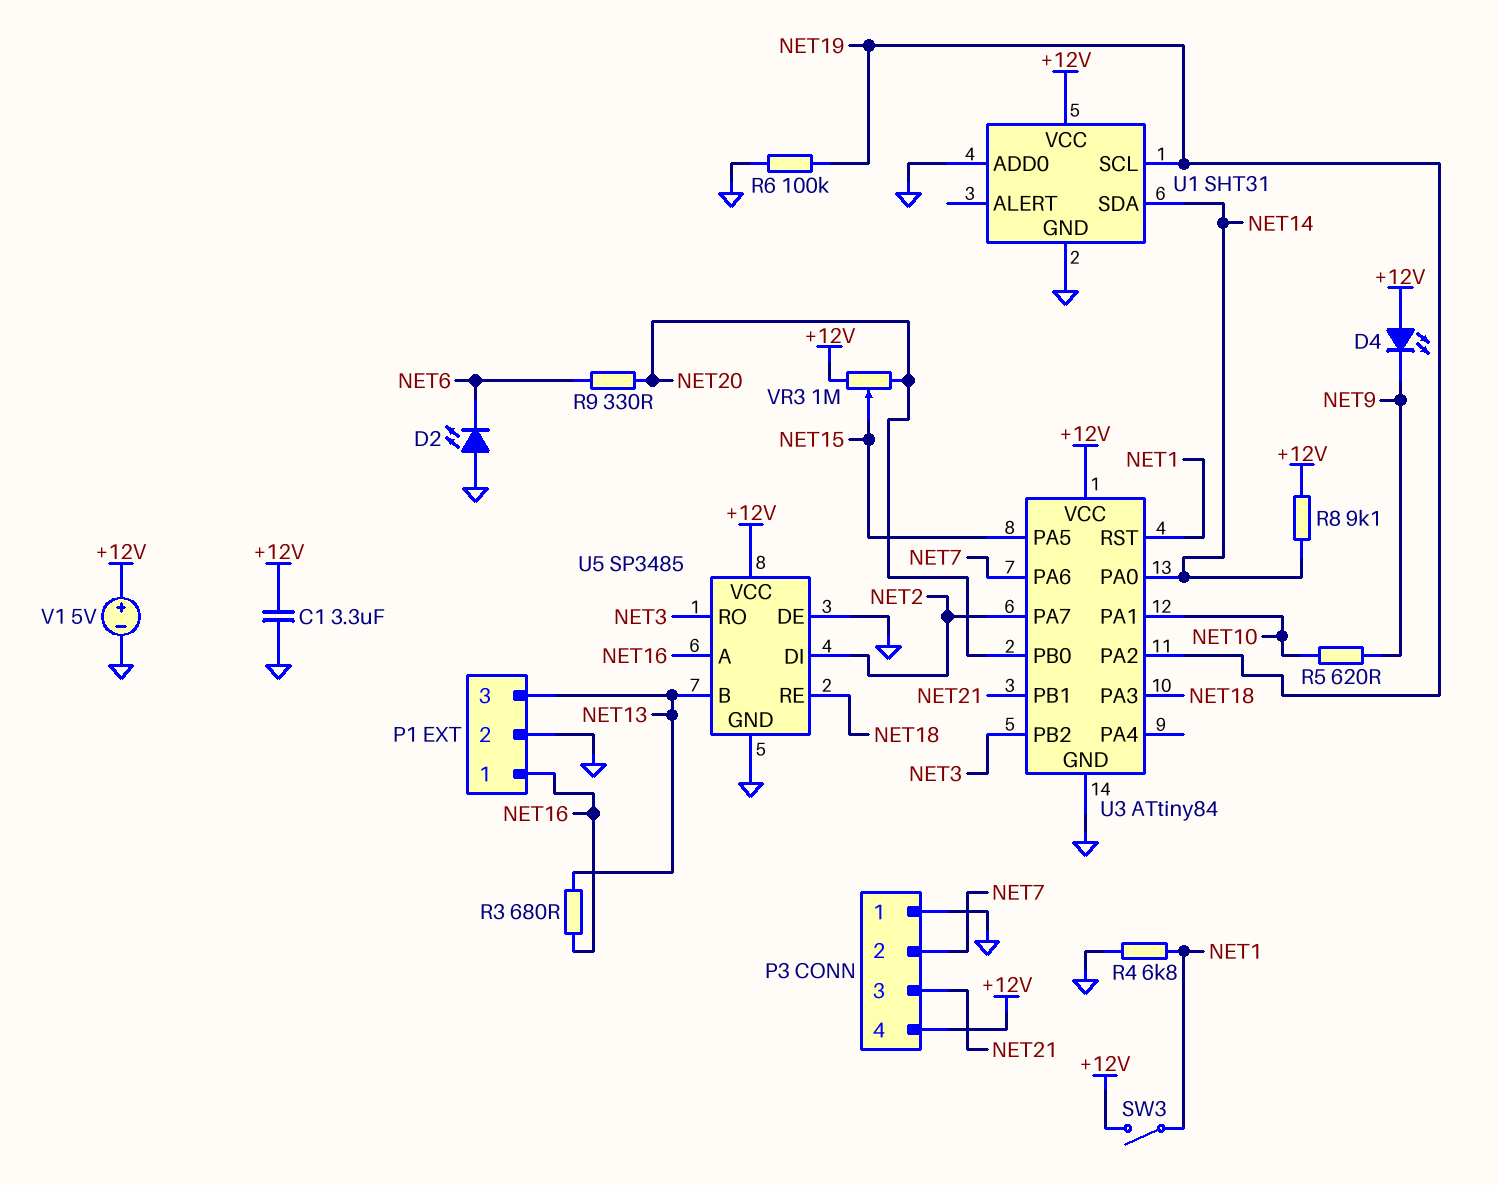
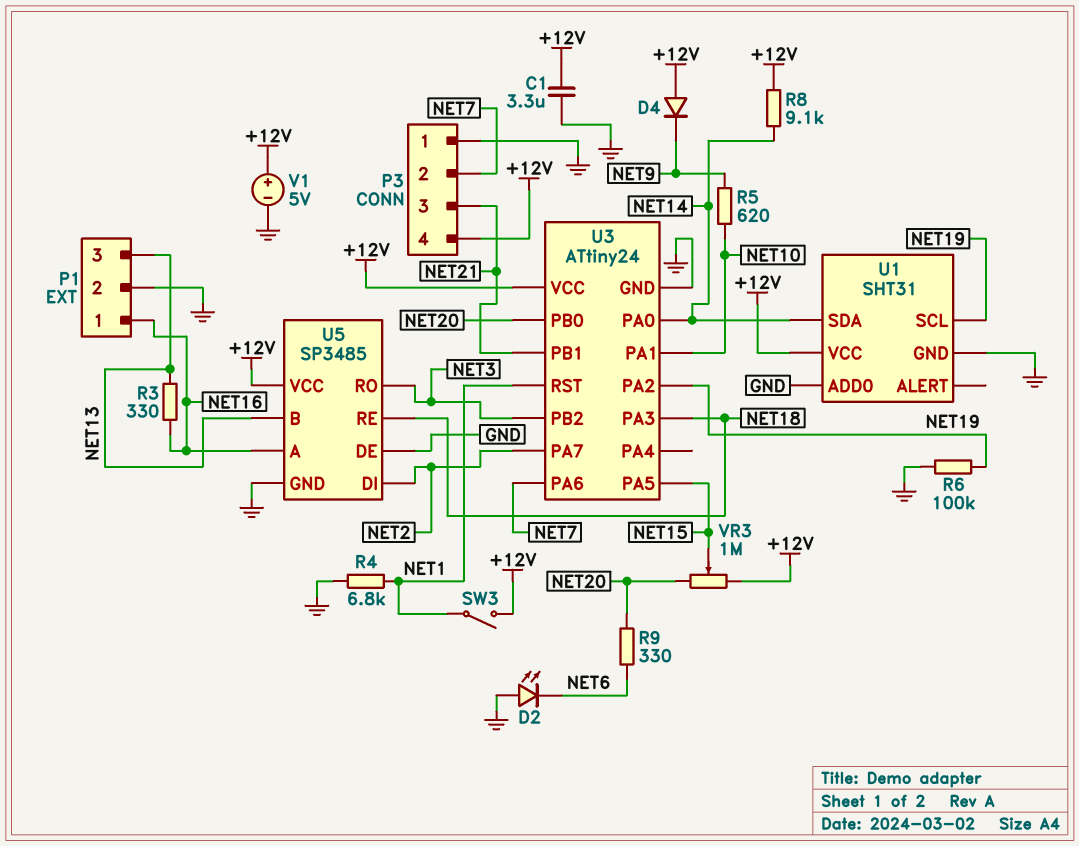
D4: LED (A +12V, K NET9) -> diode (A +12V, K NET9)
R3: 680 (NET13, NET16) -> 330 (NET13, NET16)
U3: ATtiny84 -> ATtiny24

